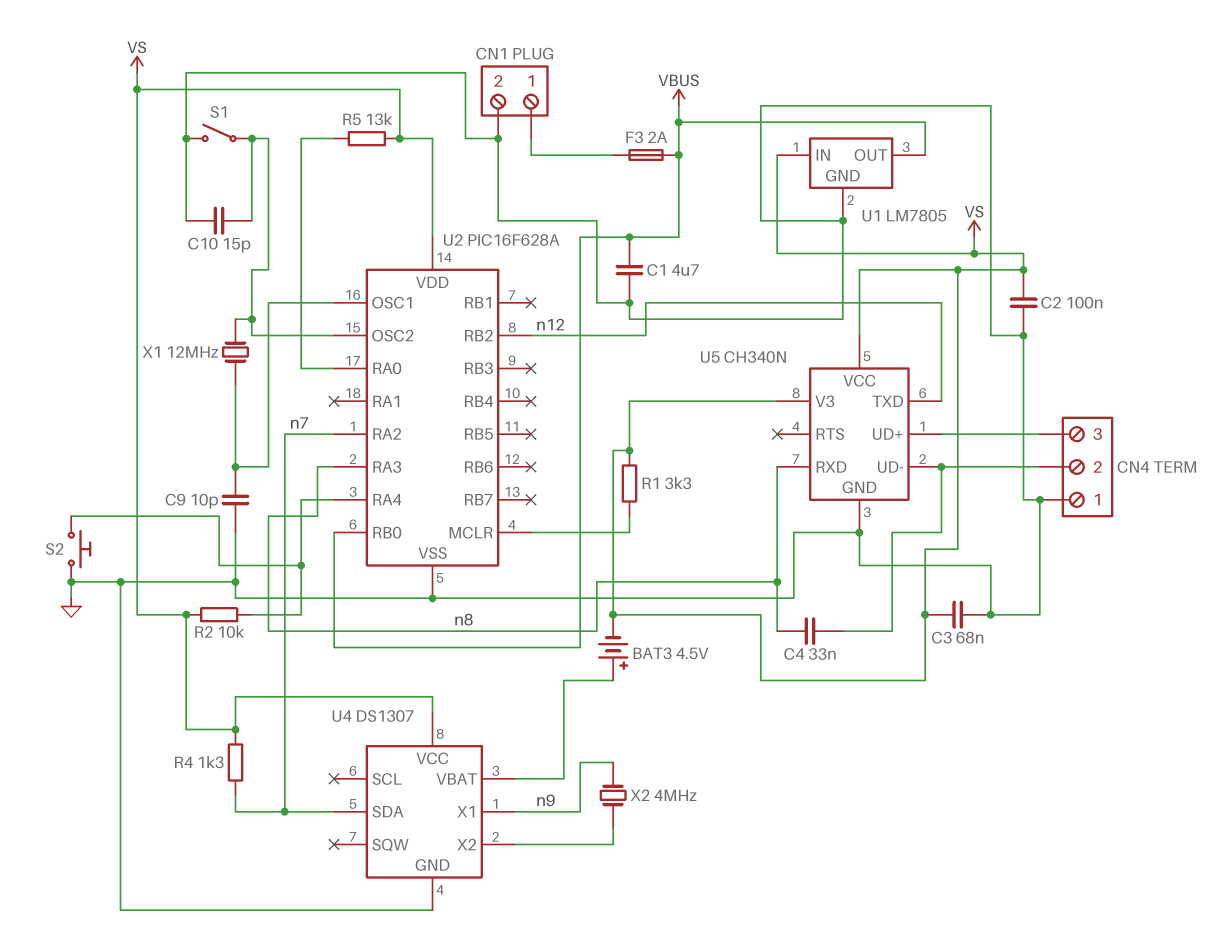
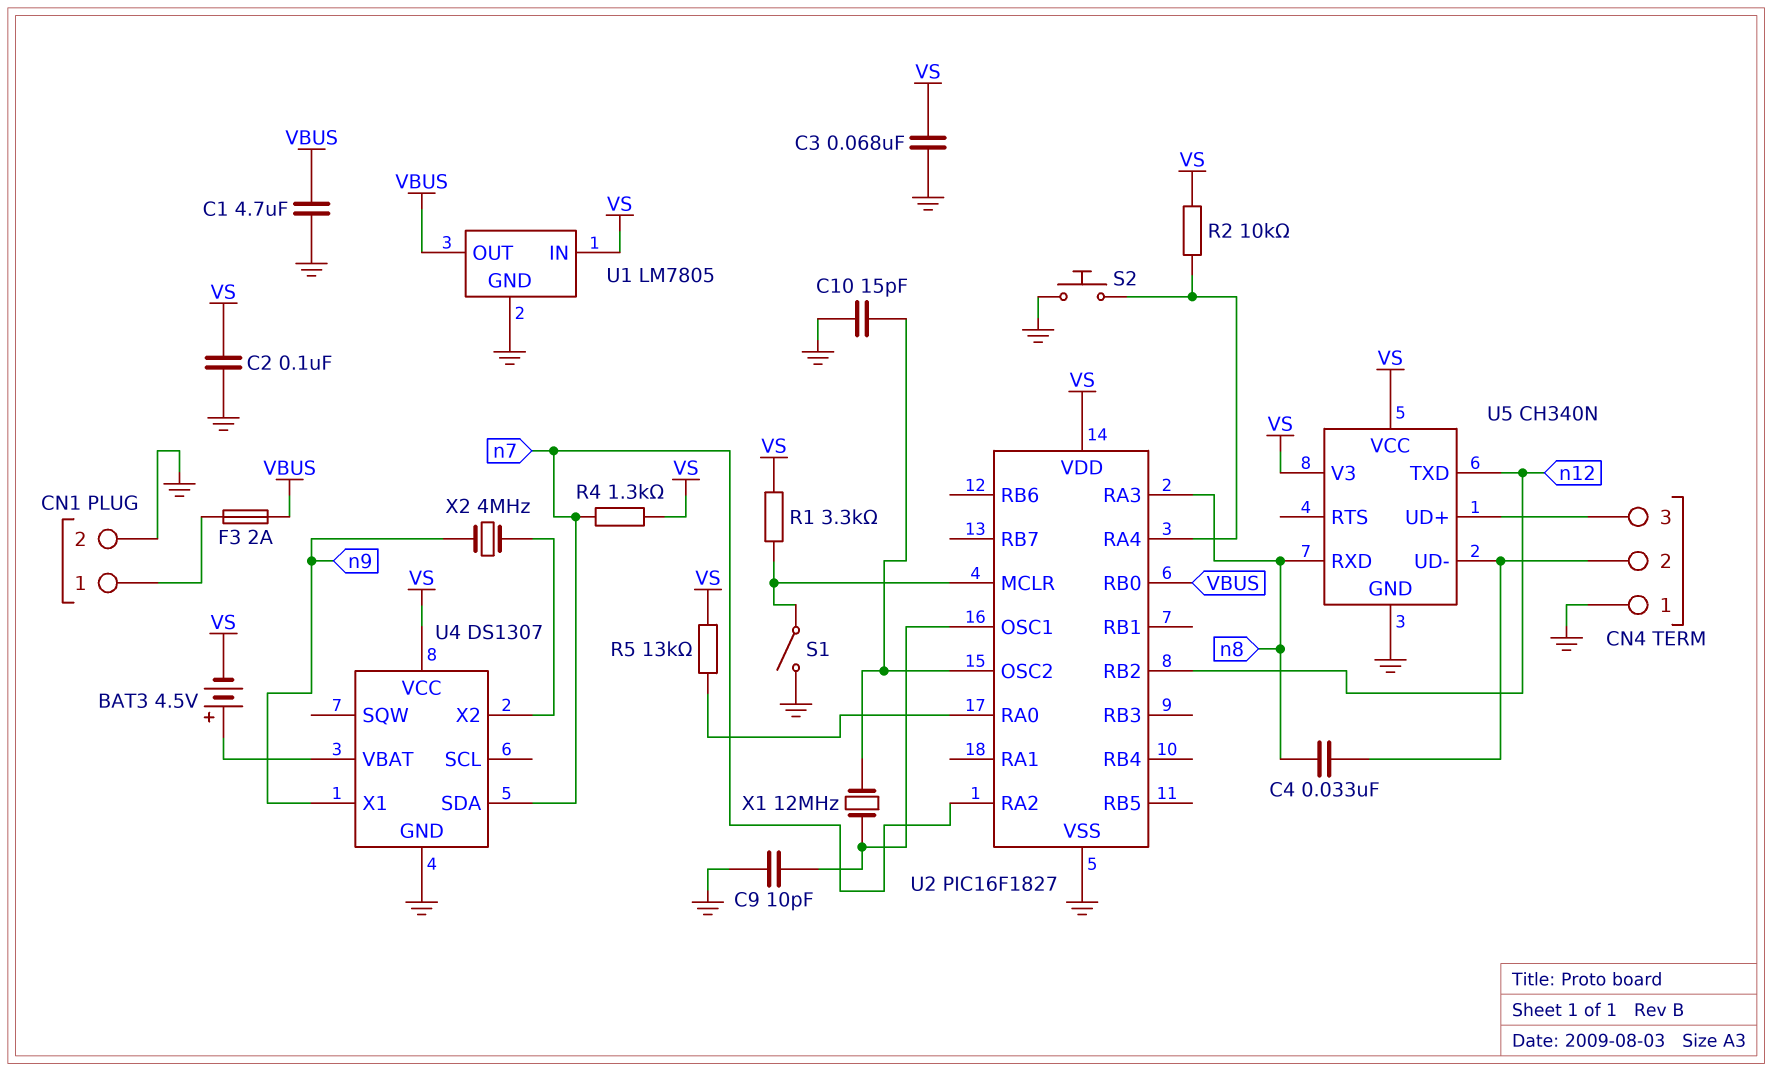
S1: switch (GND, U2/OSC2) -> switch (GND, U2/MCLR)
U2: PIC16F628A -> PIC16F1827

